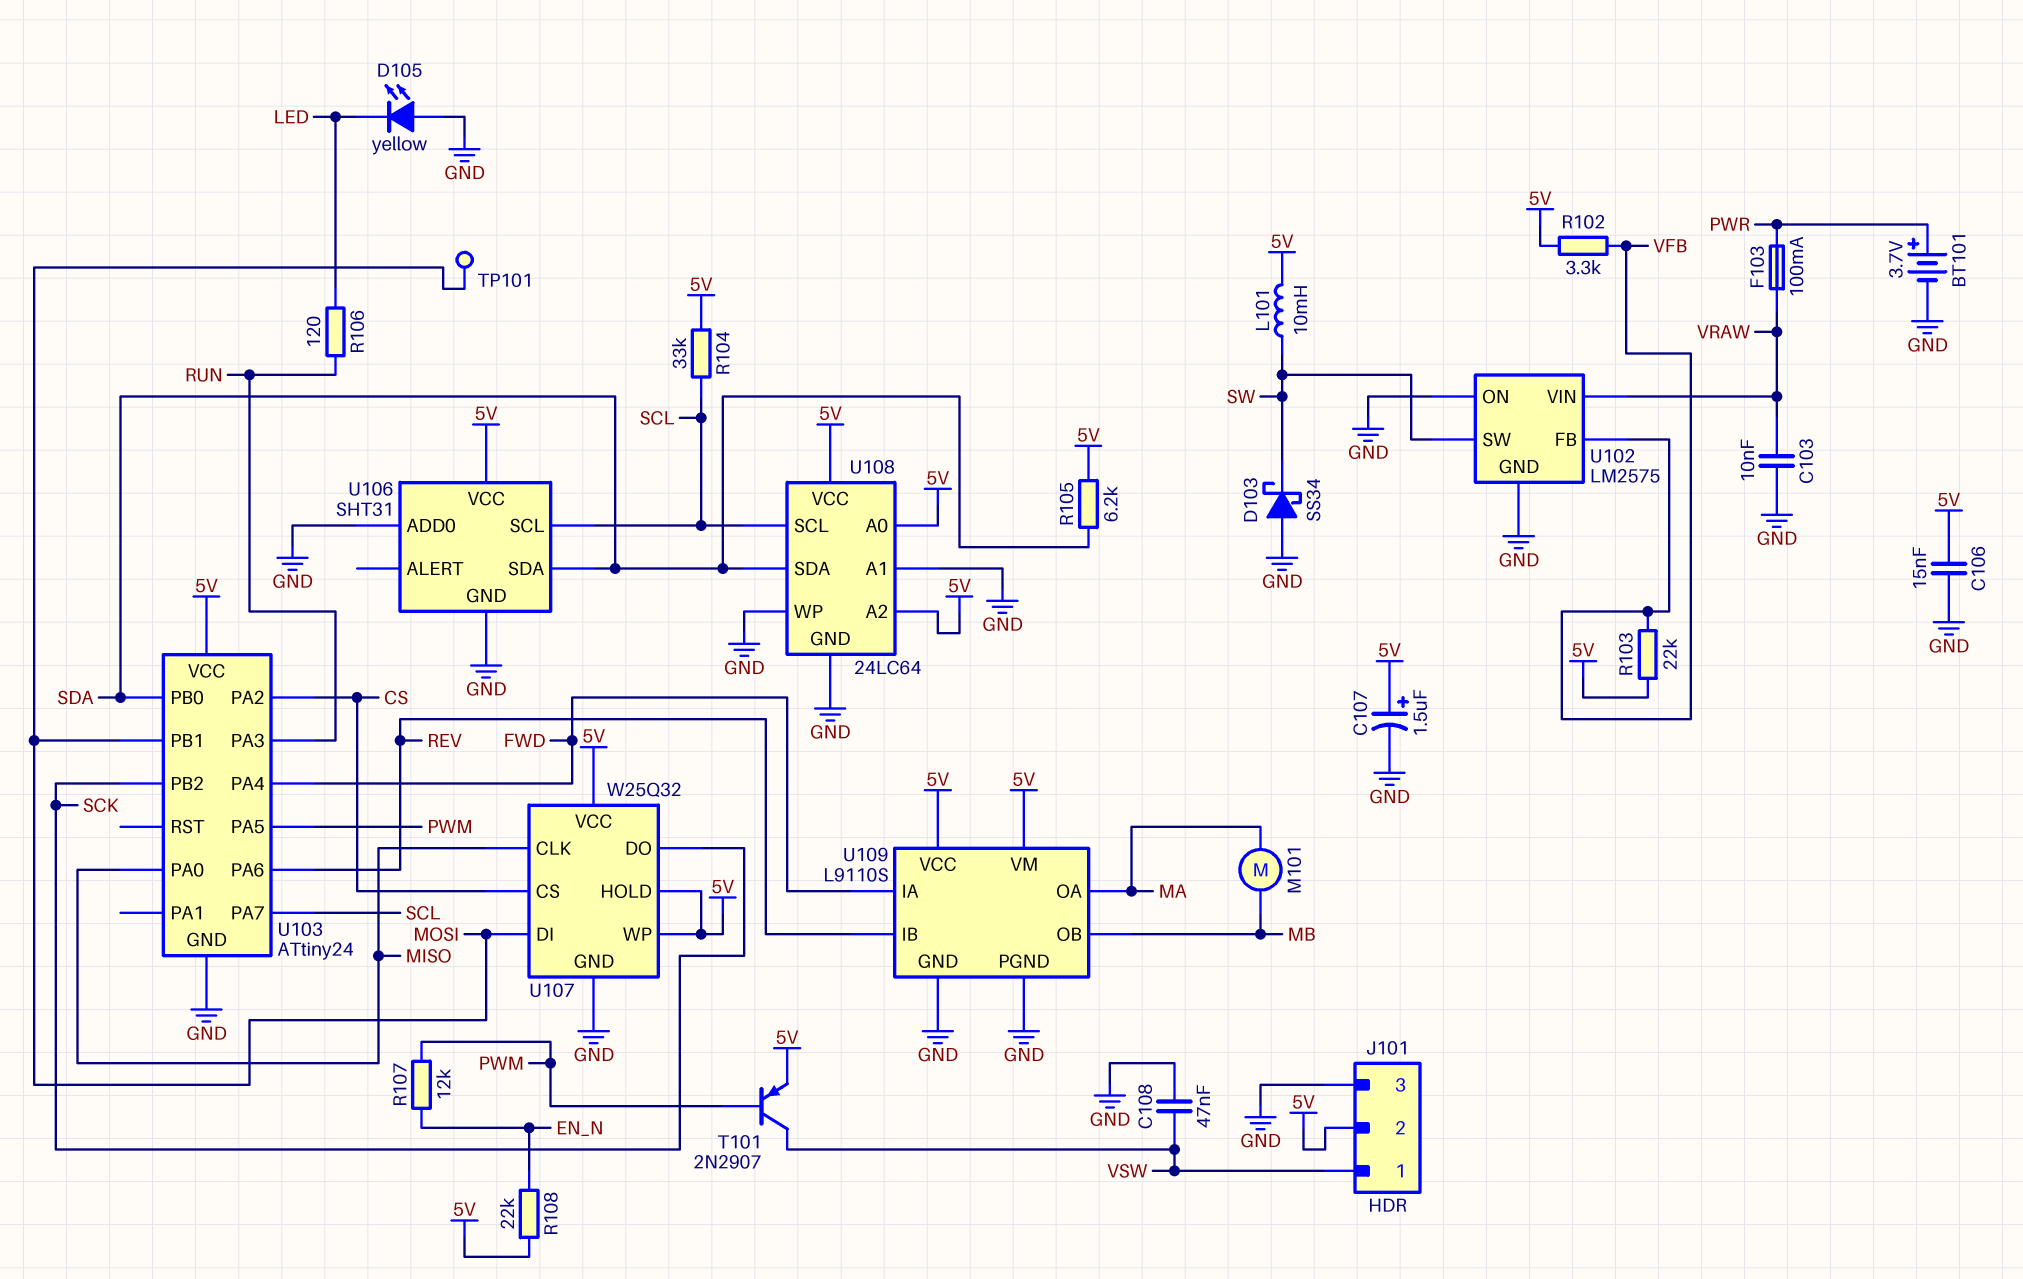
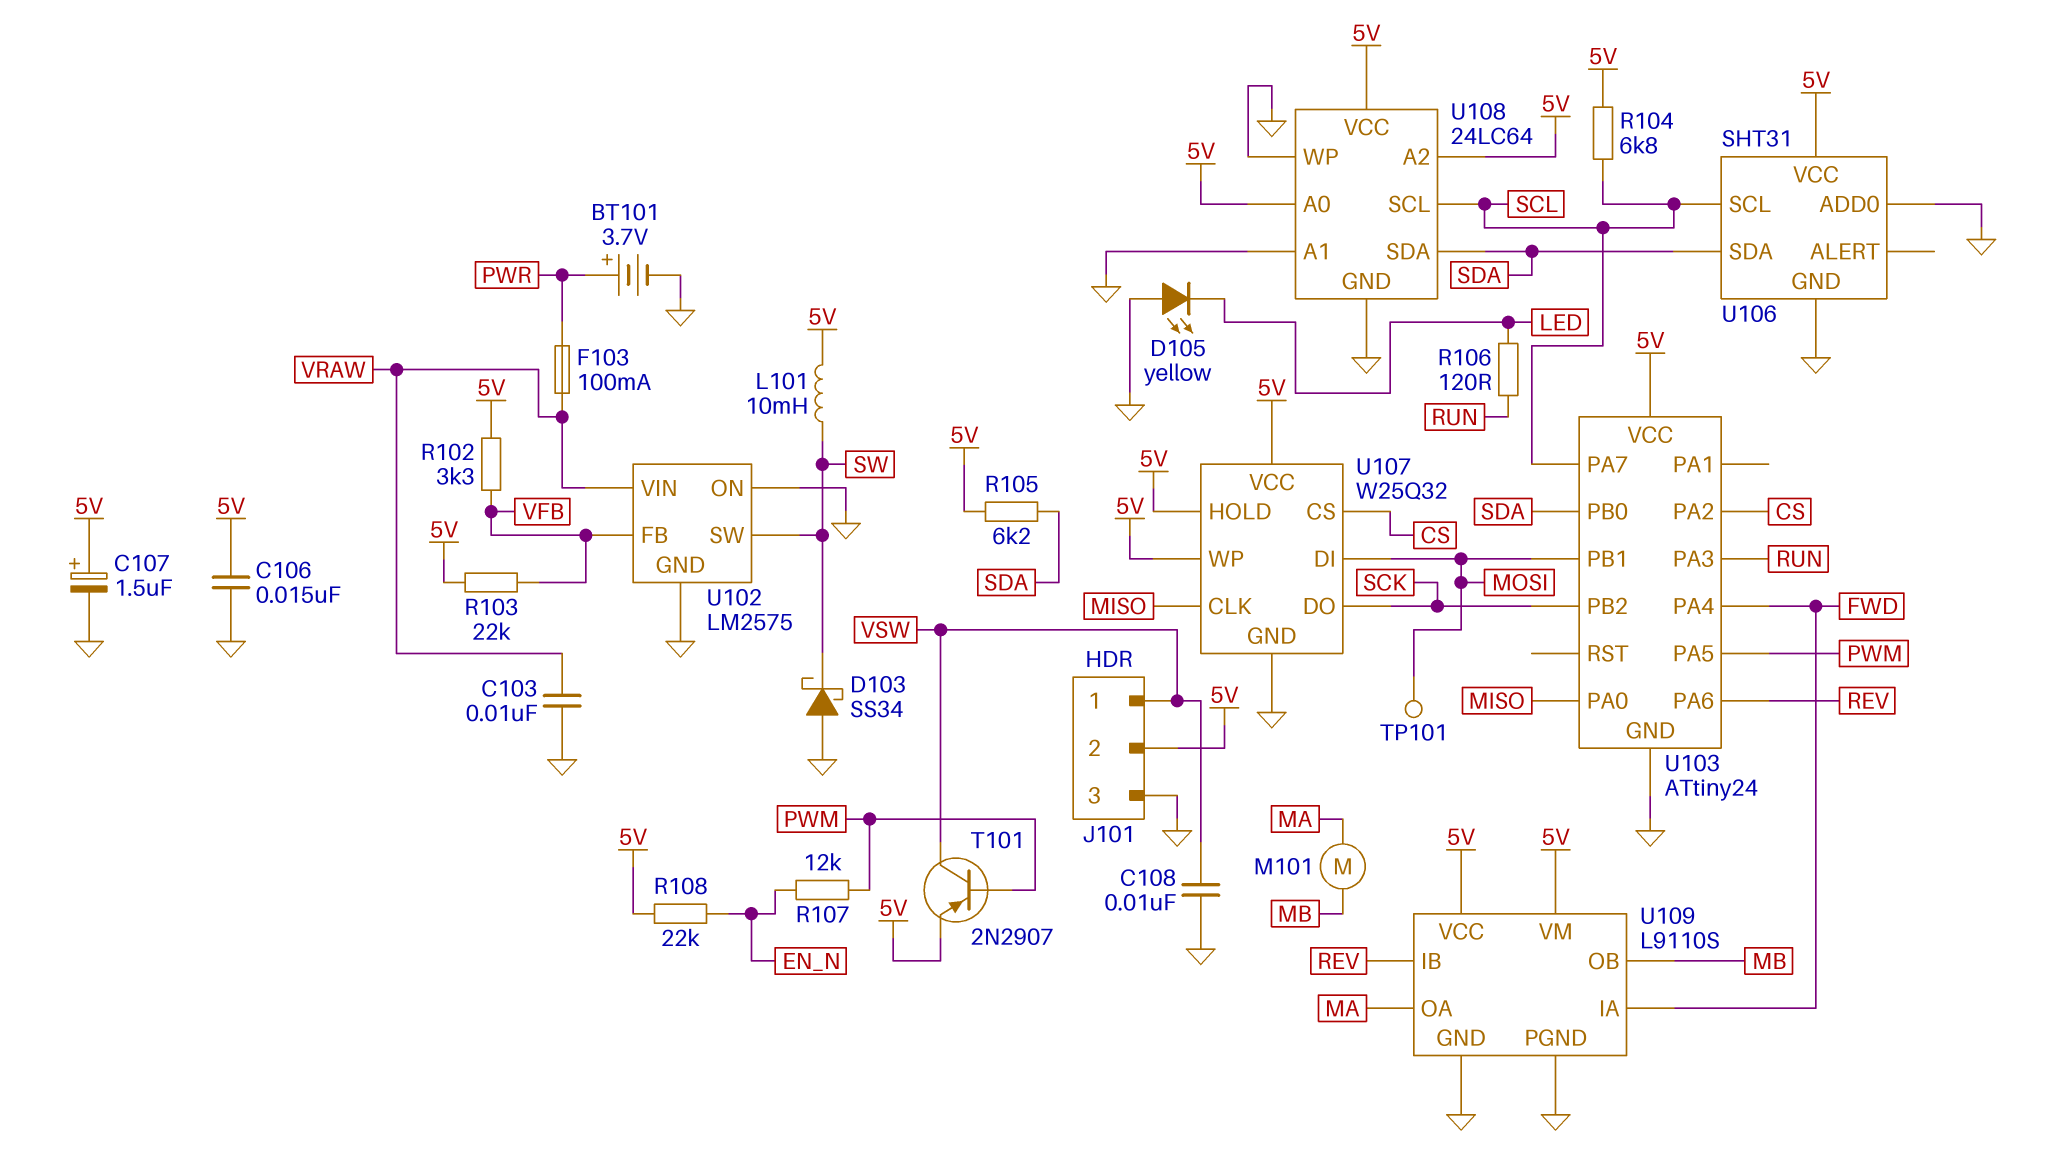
C108: 47nF (GND, VSW) -> 10nF (GND, VSW)
R104: 33k (5V, SCL) -> 6.8k (5V, SCL)

